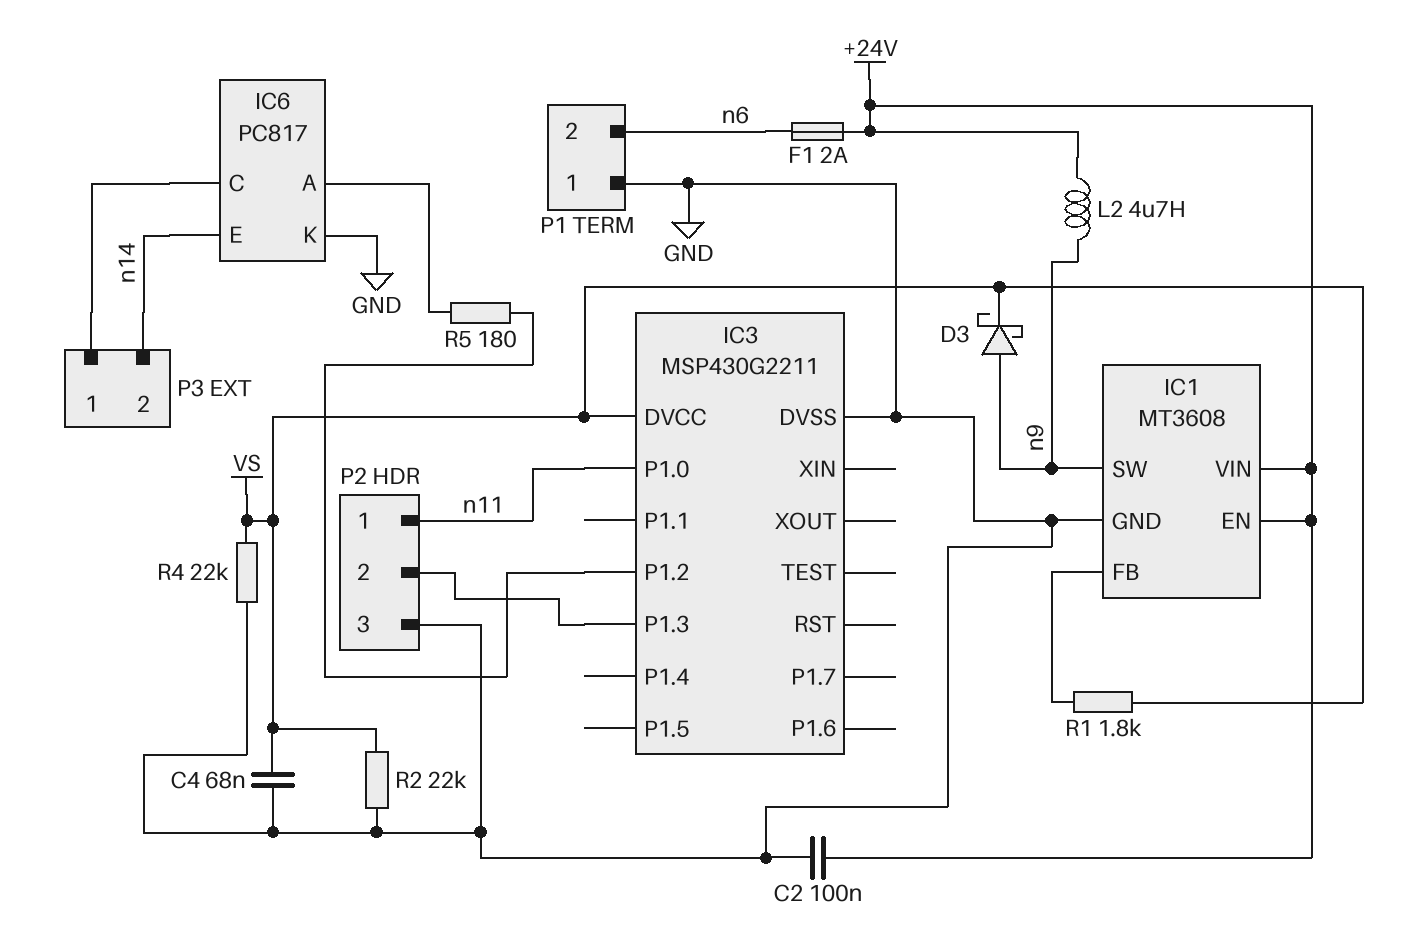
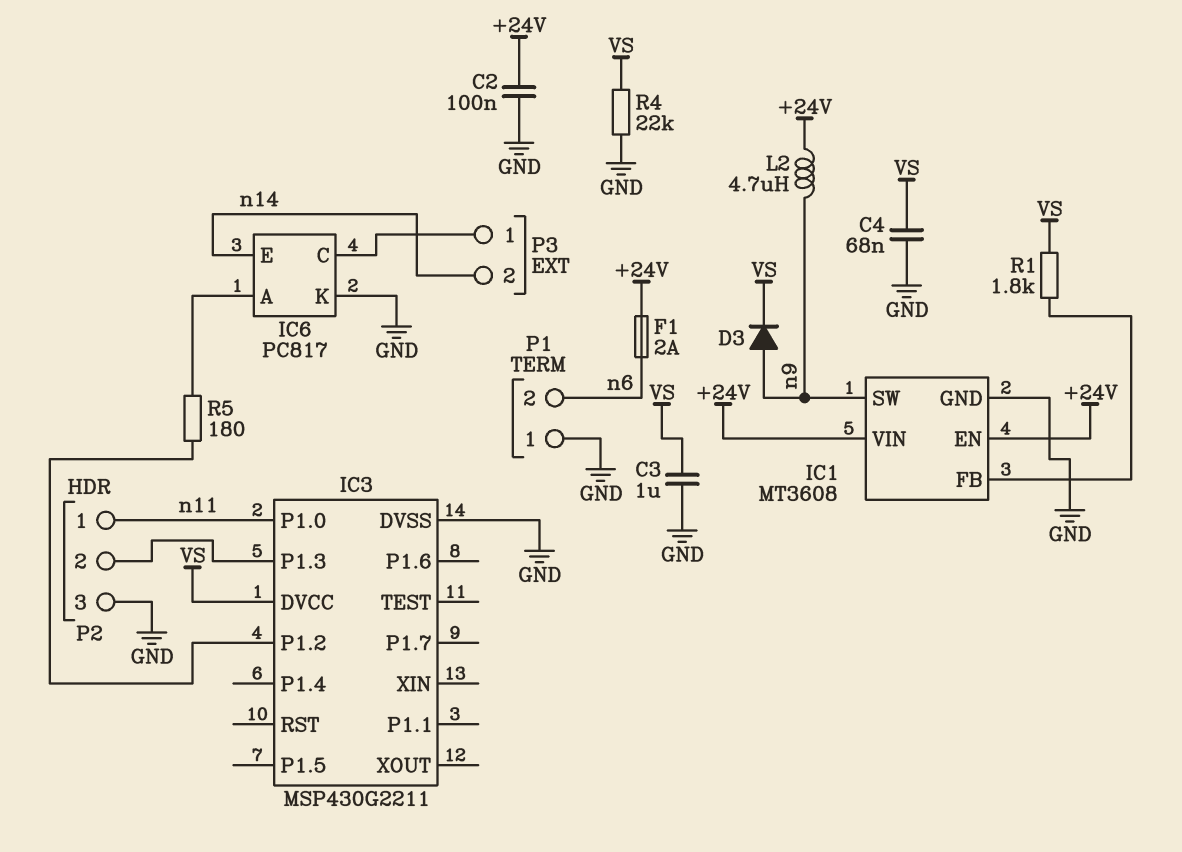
C3: none -> 1uF (GND, VS)
D3: schottky (A n9, K VS) -> diode (A n9, K VS)
R2: 22k (GND, VS) -> none

